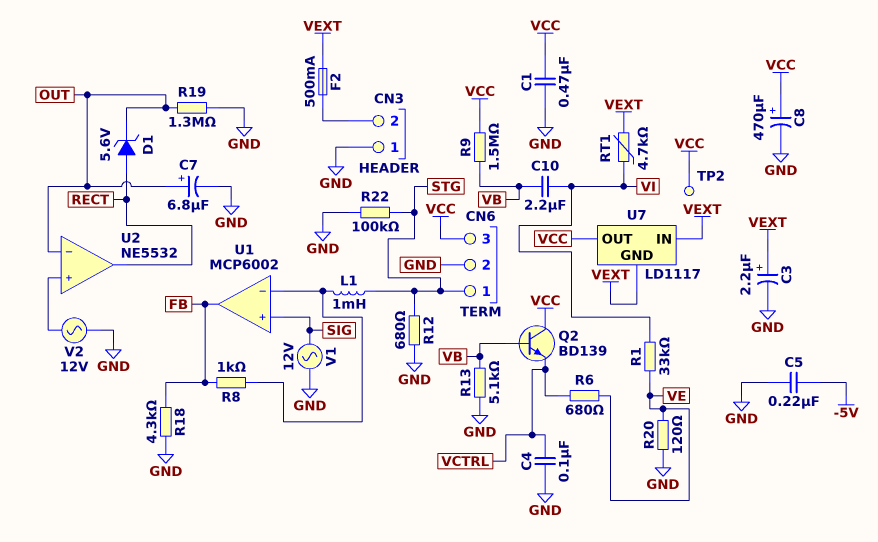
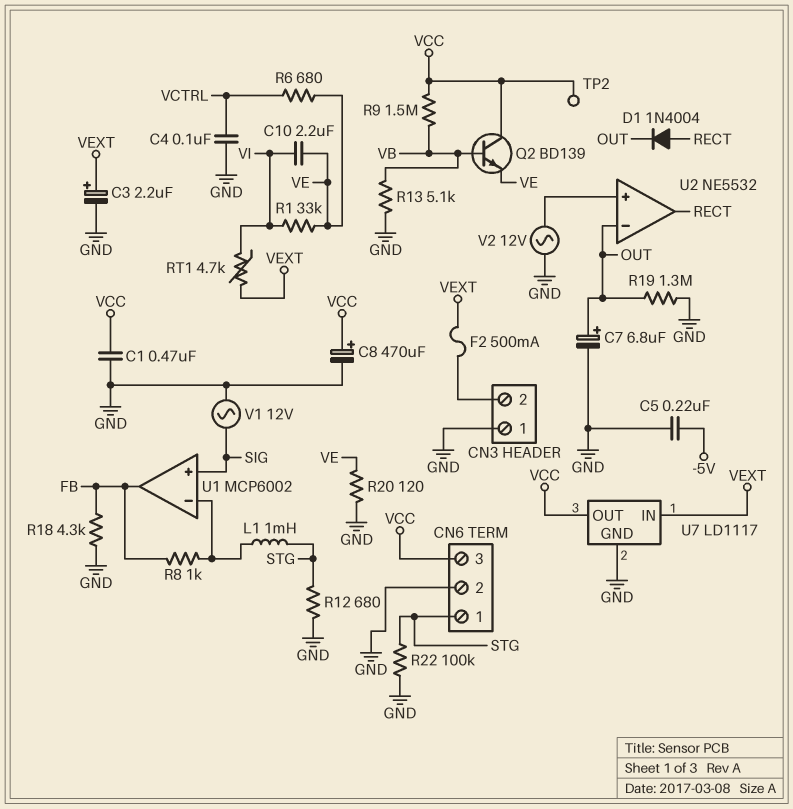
C10: 2.2uF (VB, VI) -> 2.2uF (VE, VI)
D1: zener 5.6V (A RECT, K OUT) -> diode 1N4004 (A RECT, K OUT)
Q2: NPN BD139 (B VB, C VCC, E VCTRL) -> NPN BD139 (B VB, C VCC, E VE)
U7 pin GND: VEXT -> GND

